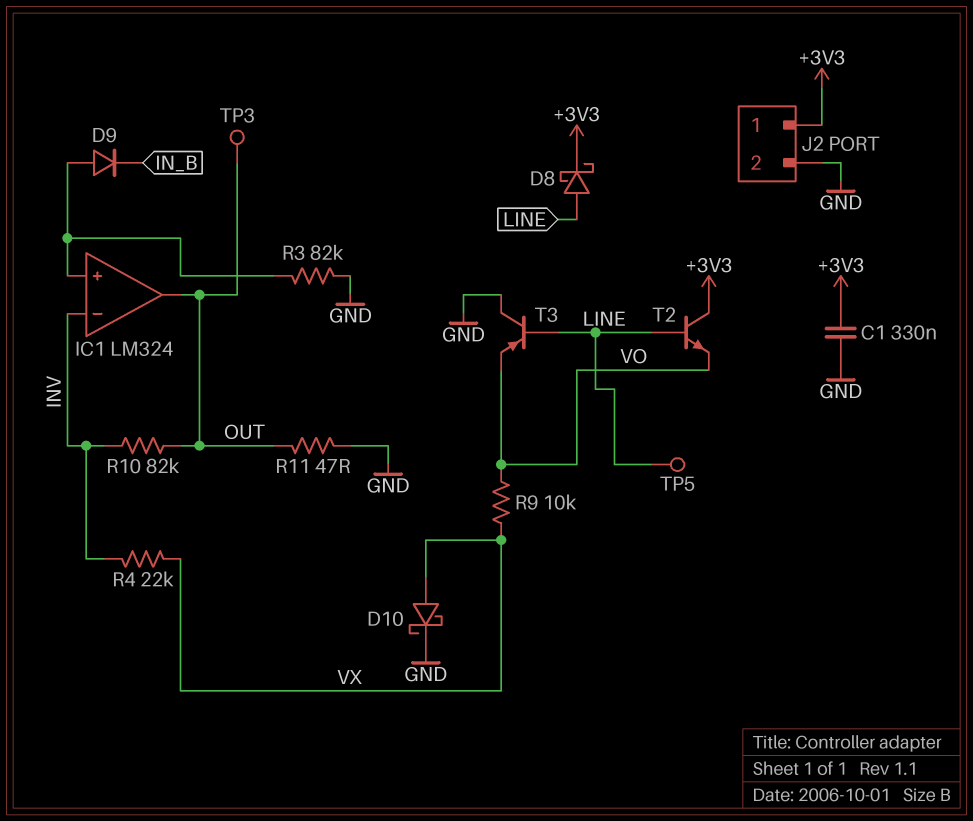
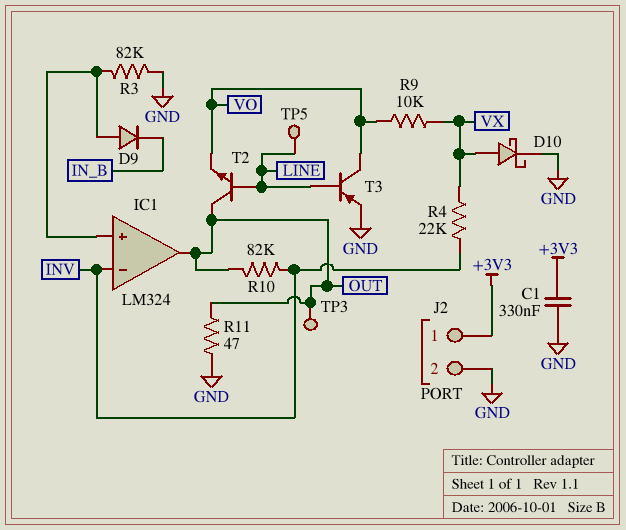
D8: schottky (A LINE, K +3V3) -> none
T2: NPN (B LINE, C +3V3, E VO) -> NPN (B LINE, C OUT, E VO)
T3: PNP (B LINE, C GND, E VO) -> PNP (B LINE, C VO, E GND)

